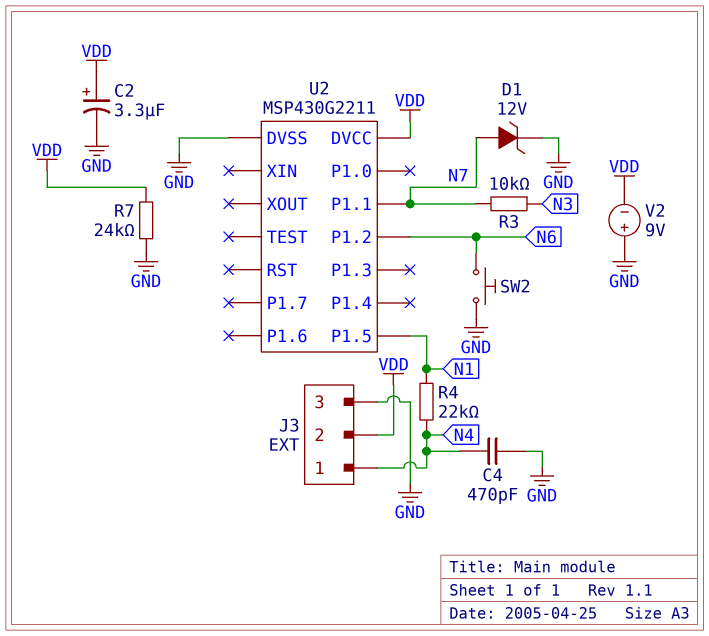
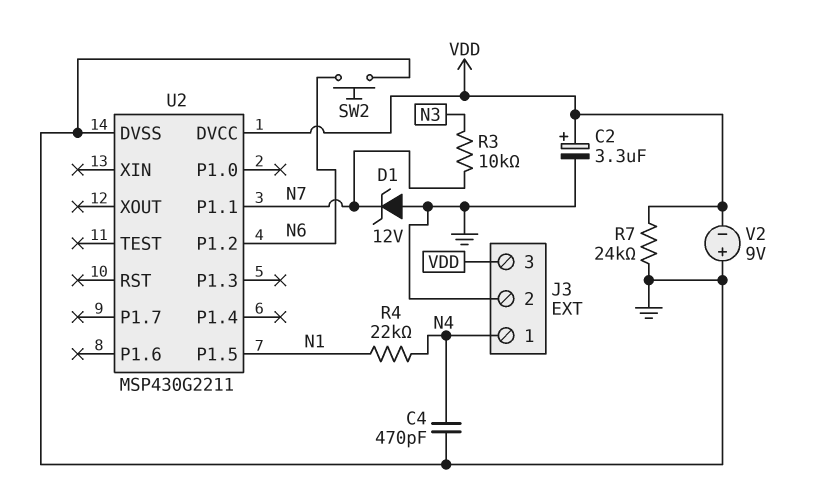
D1: zener 12V (A N7, K GND) -> zener 12V (A GND, K N7)
J3 pin 2: VDD -> GND
J3 pin 3: GND -> VDD

